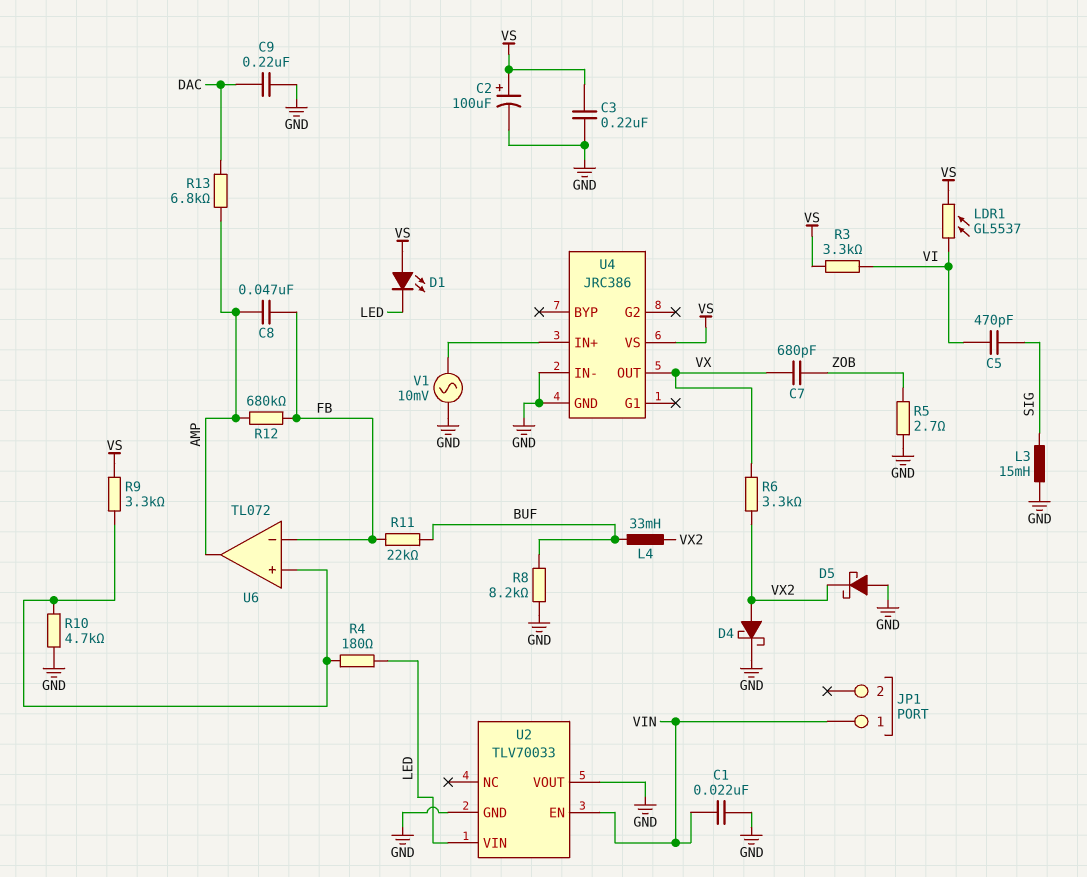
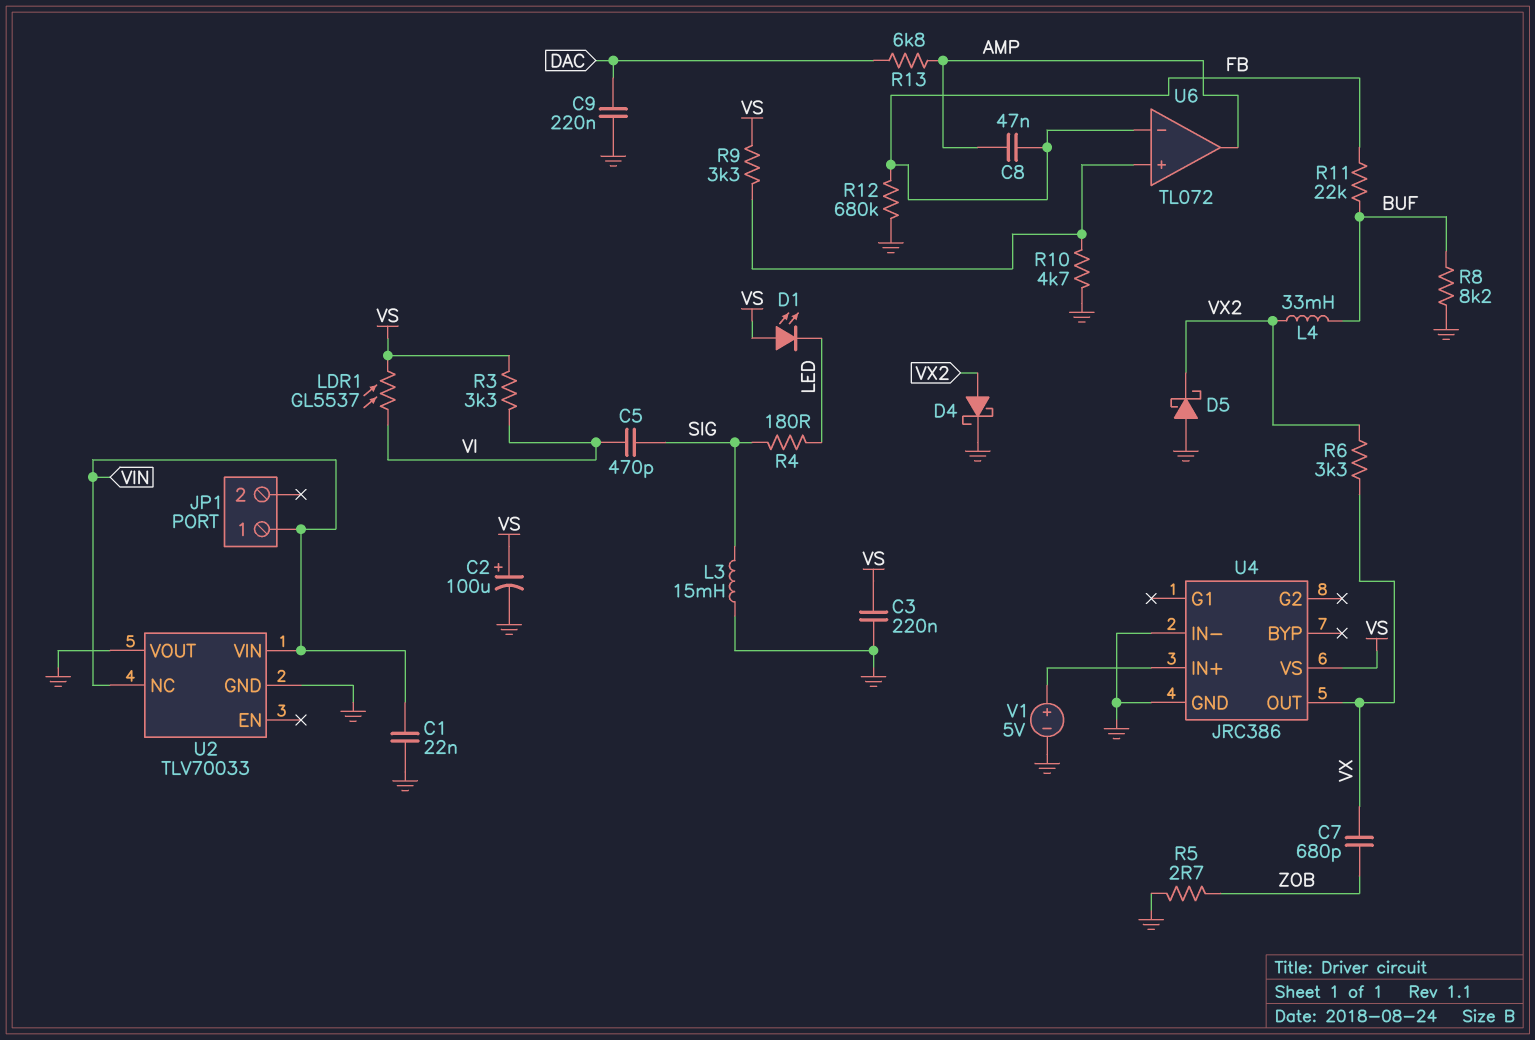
R4: 180 (LED, U6/in+) -> 180 (LED, SIG)
R12: 680k (AMP, FB) -> 680k (FB, GND)
U2 pin EN: VIN -> none
U2 pin NC: none -> VIN
U2 pin VIN: LED -> VIN
V1: AC 10mV (GND, U4/IN+) -> 5V (plus U4/IN+, minus GND)

